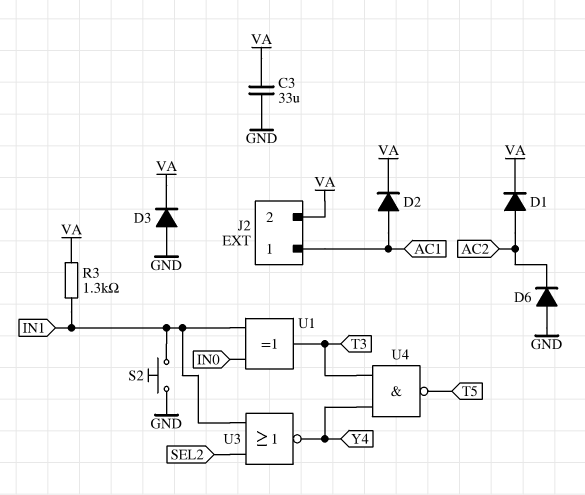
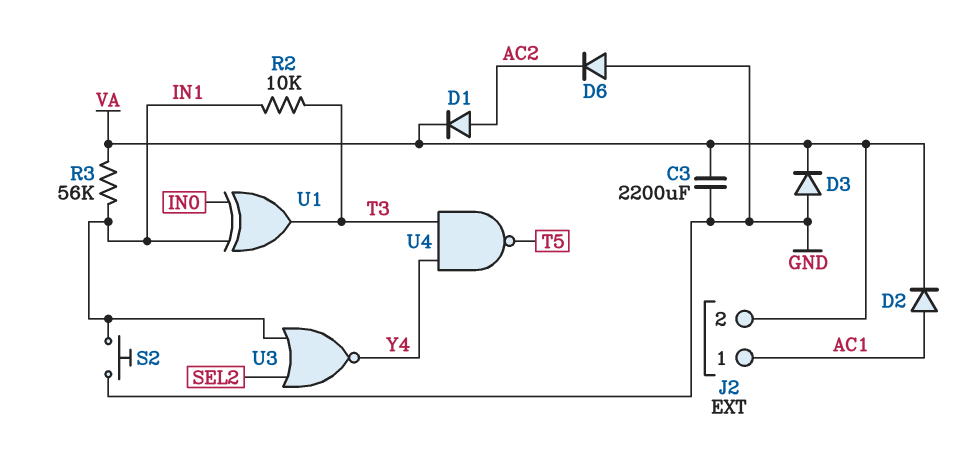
C3: 33uF (GND, VA) -> 2200uF (GND, VA)
R2: none -> 10k (IN1, T3)
R3: 1.3k (IN1, VA) -> 56k (IN1, VA)

